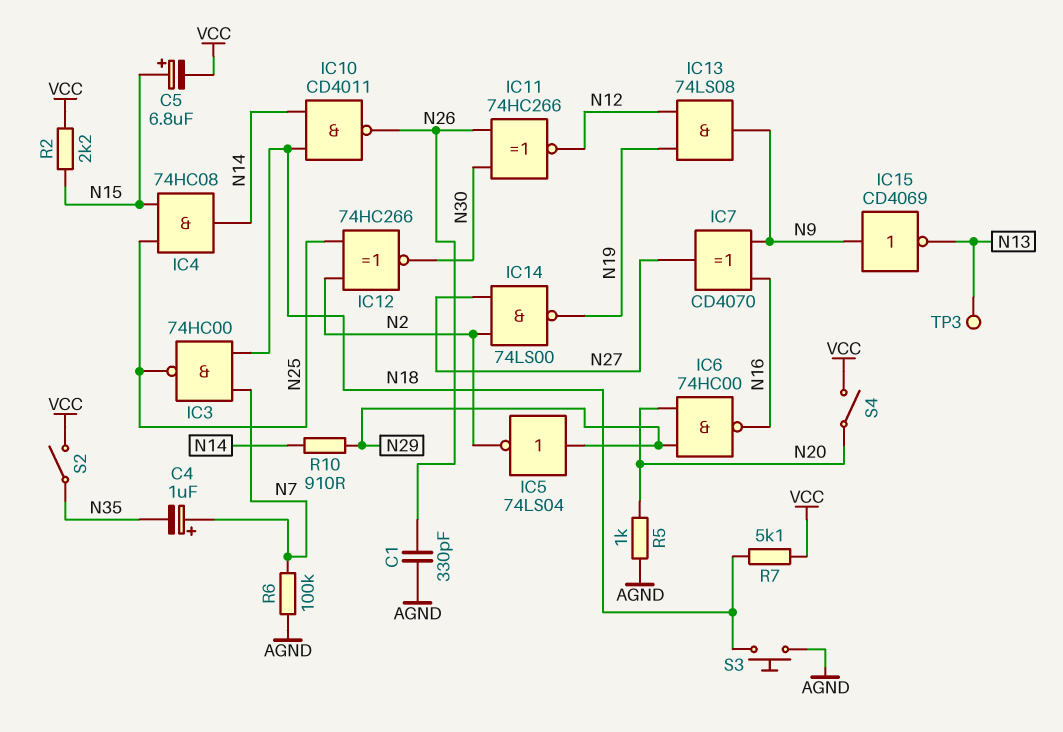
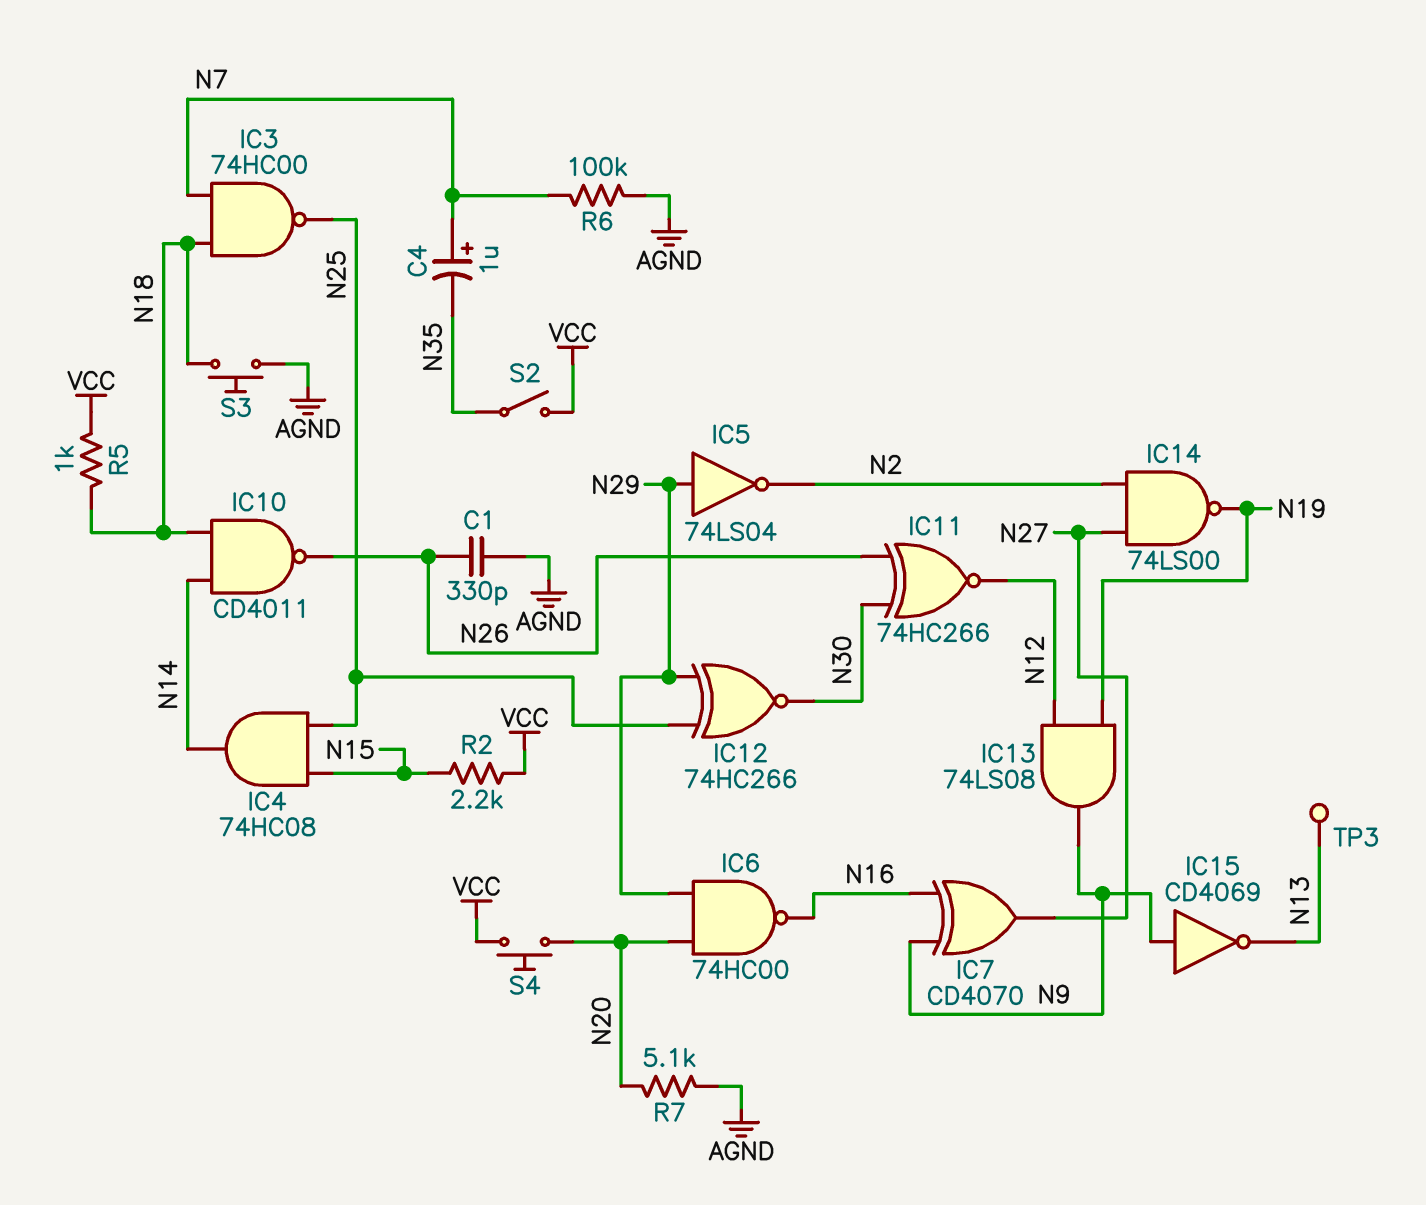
C5: 6.8uF (plus N15, minus VCC) -> none
IC12: XNOR 74HC266 (in N2, in N25, out N30) -> XNOR 74HC266 (in N25, in N29, out N30)
R5: 1k (AGND, N20) -> 1k (N18, VCC)
R7: 5.1k (N18, VCC) -> 5.1k (AGND, N20)
R10: 910 (N14, N29) -> none
S4: switch (N20, VCC) -> button (N20, VCC)

